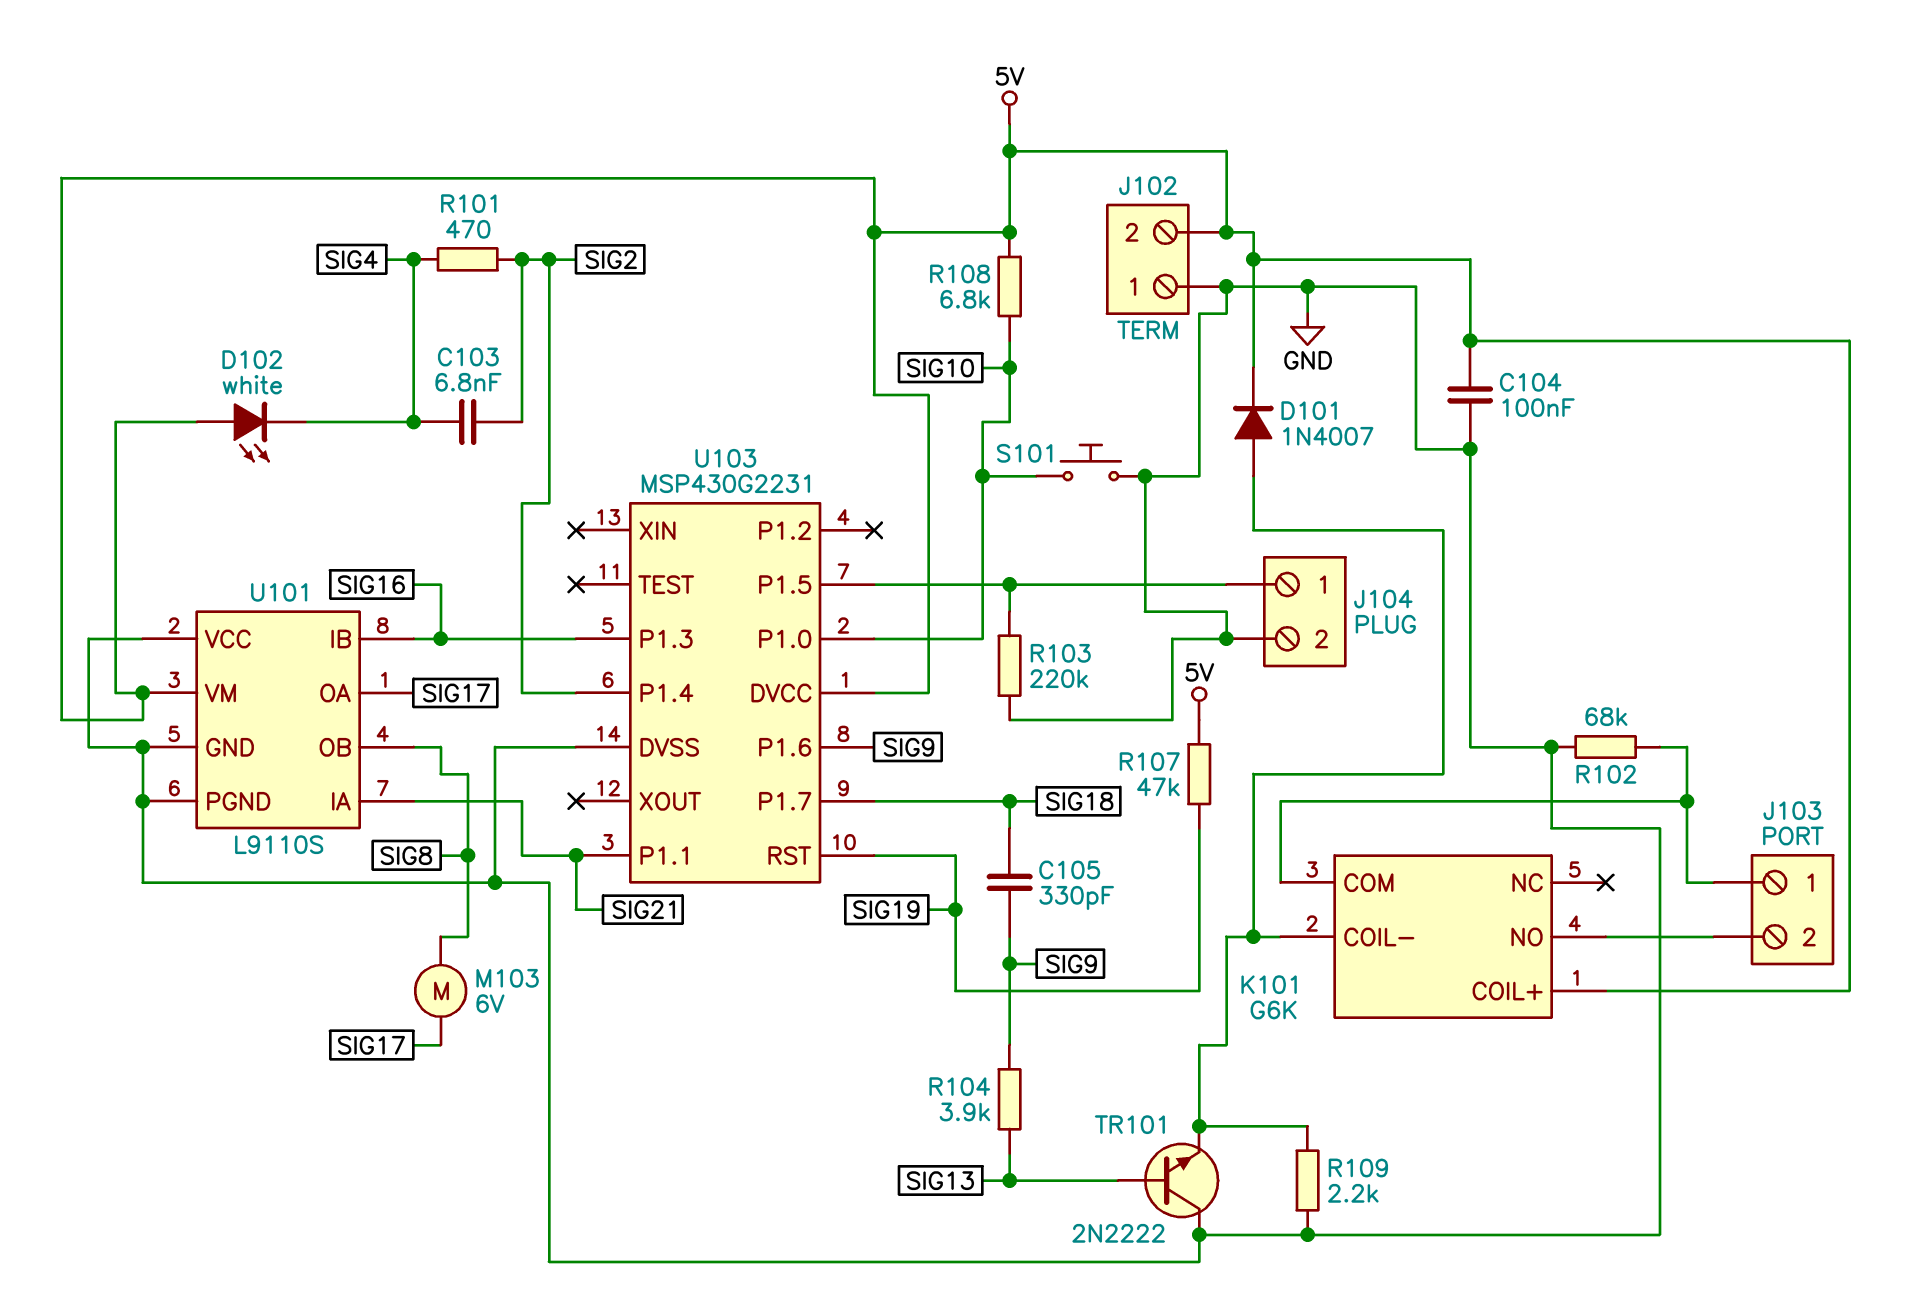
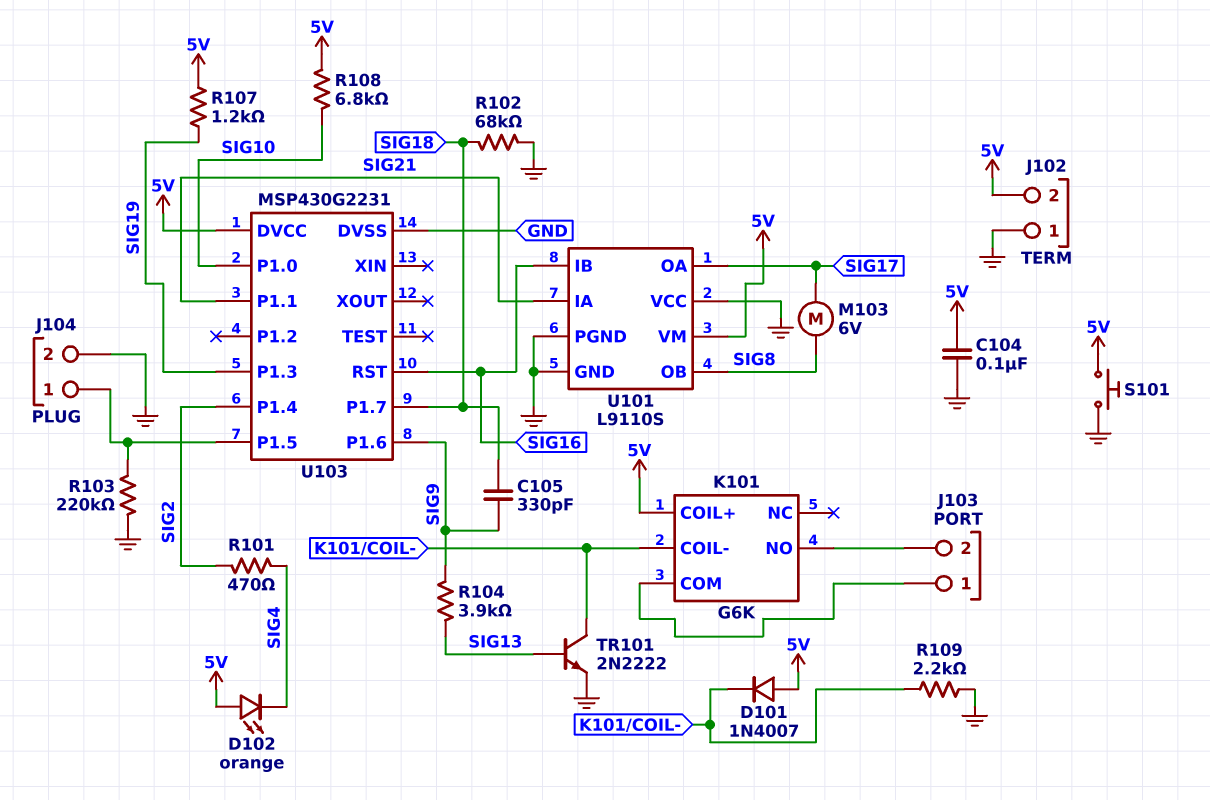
C103: 6.8nF (SIG2, SIG4) -> none
D101: diode 1N4007 (A K101/COIL-, K 5V) -> diode 1N4007 (A 5V, K K101/COIL-)
D102: LED white (A 5V, K SIG4) -> LED orange (A 5V, K SIG4)
R102: 68k (GND, J103/1) -> 68k (GND, SIG18)
R107: 47k (5V, SIG19) -> 1.2k (5V, SIG19)
S101: button (GND, SIG10) -> button (5V, GND)
TR101: NPN 2N2222 (B SIG13, C GND, E K101/COIL-) -> NPN 2N2222 (B SIG13, C K101/COIL-, E GND)
U103 pin P1.3: SIG16 -> SIG19
U103 pin RST: SIG19 -> SIG16

